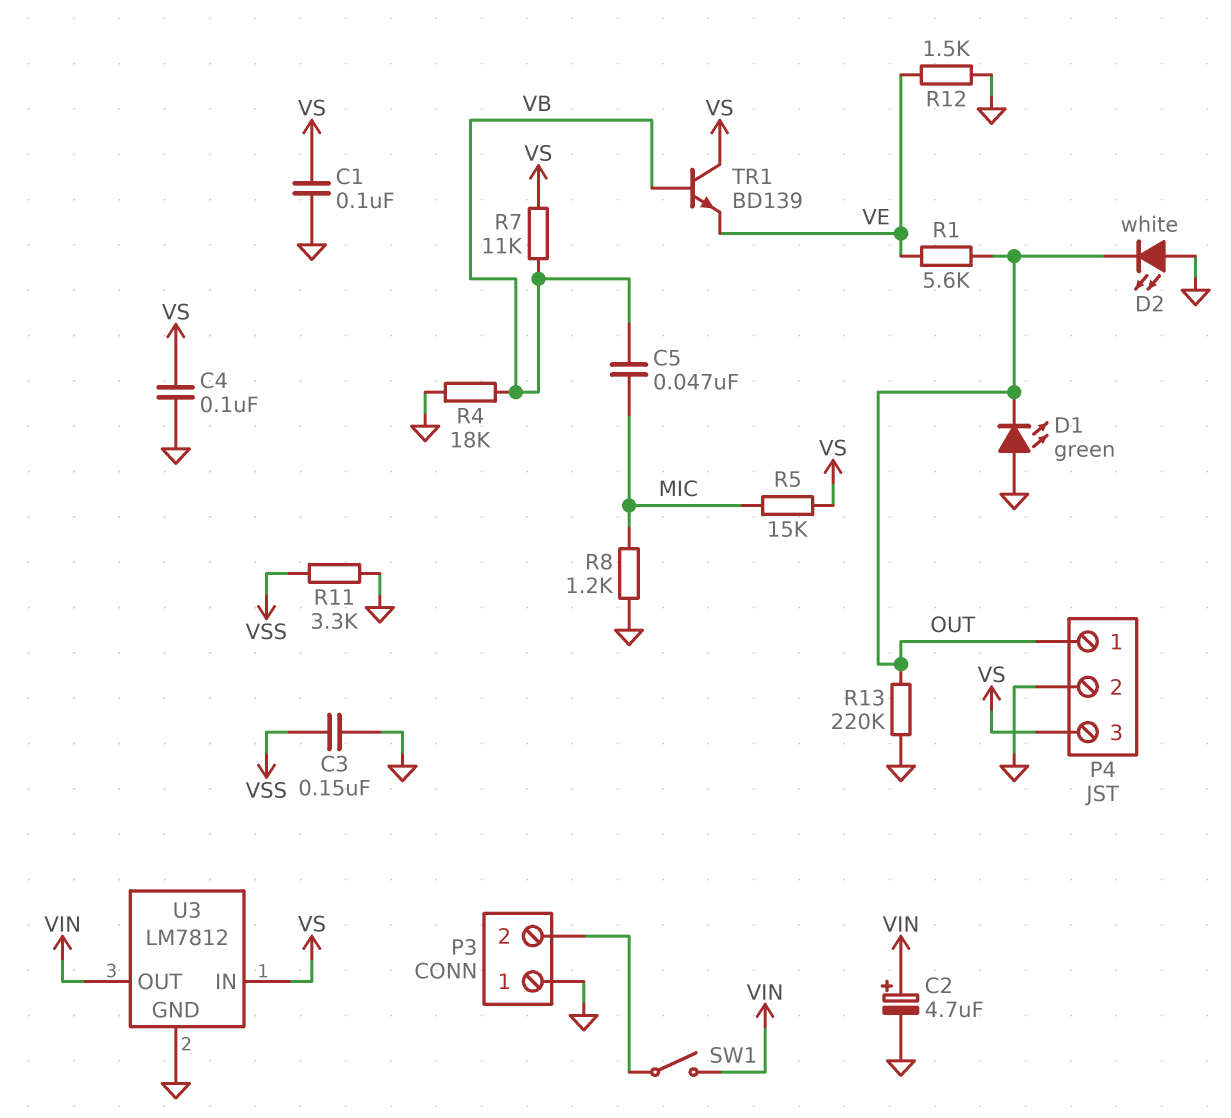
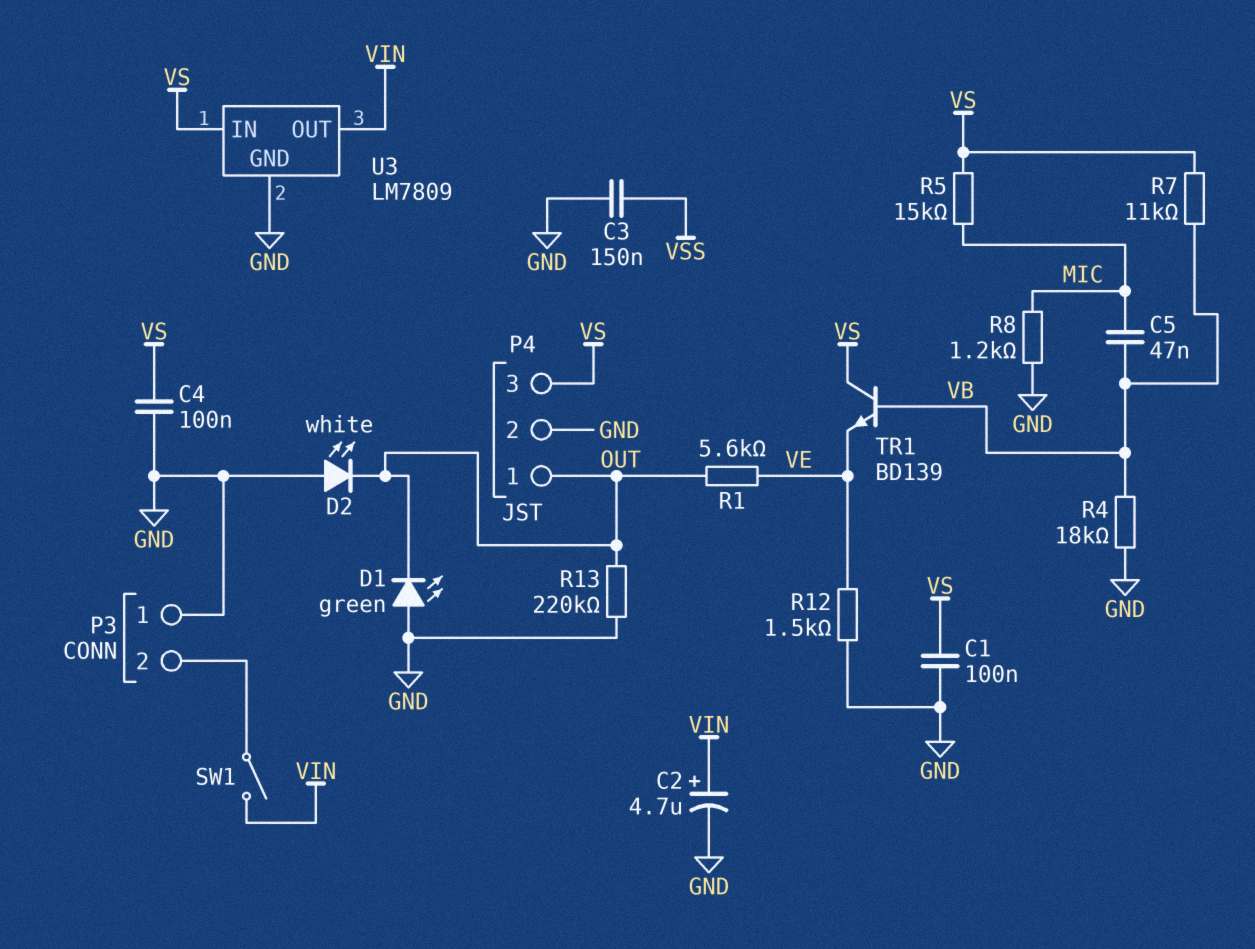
R11: 3.3k (GND, VSS) -> none
U3: LM7812 -> LM7809

